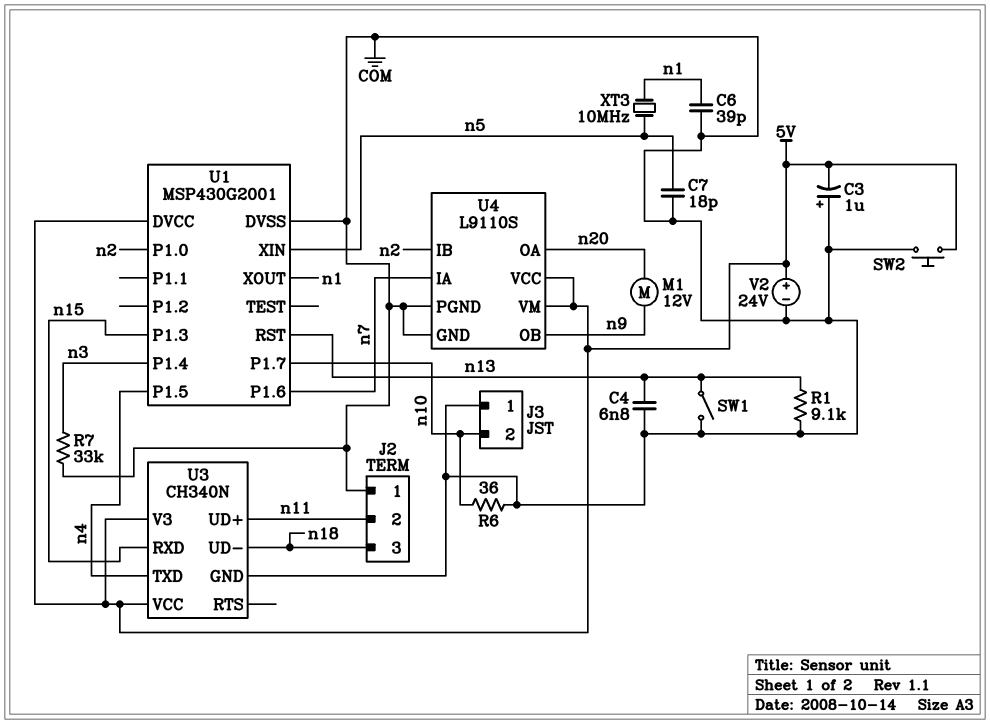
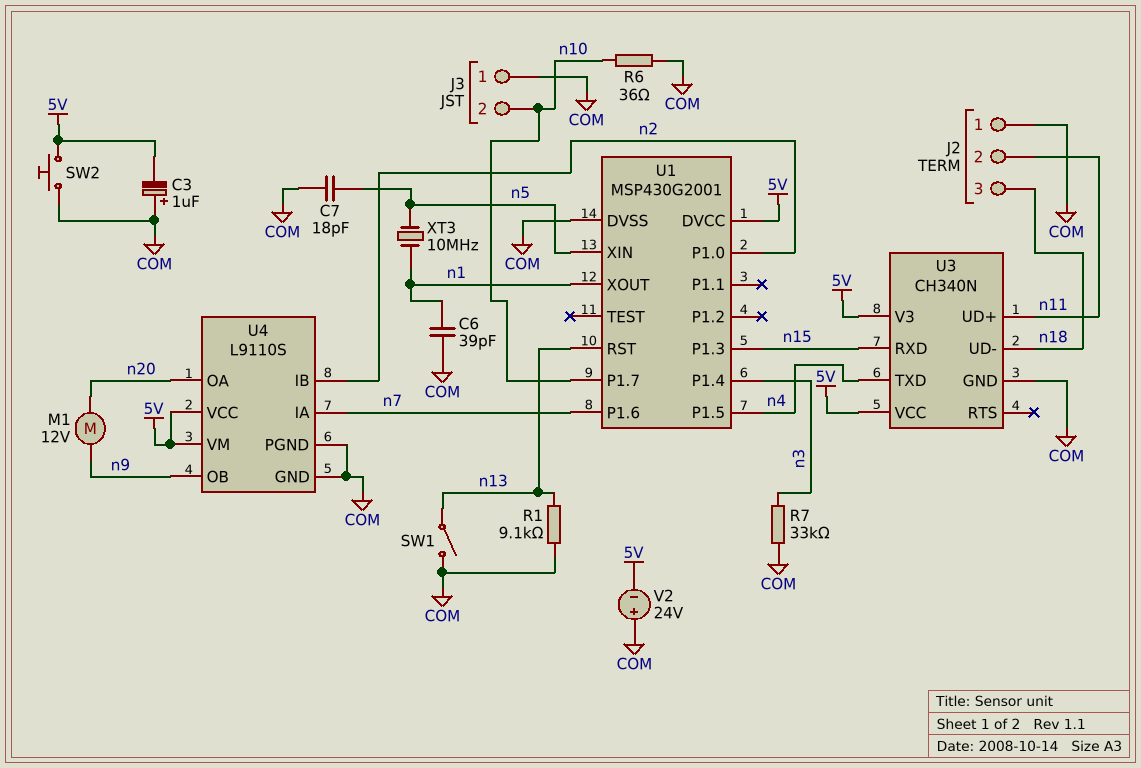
C4: 6.8nF (COM, n13) -> none
V2: 24V (plus 5V, minus COM) -> 24V (plus COM, minus 5V)

